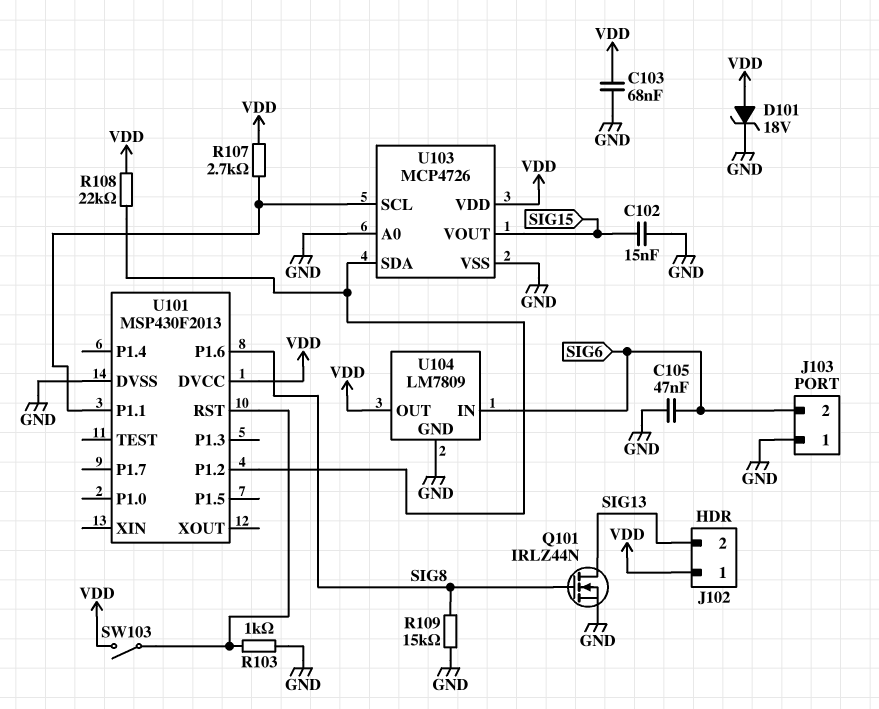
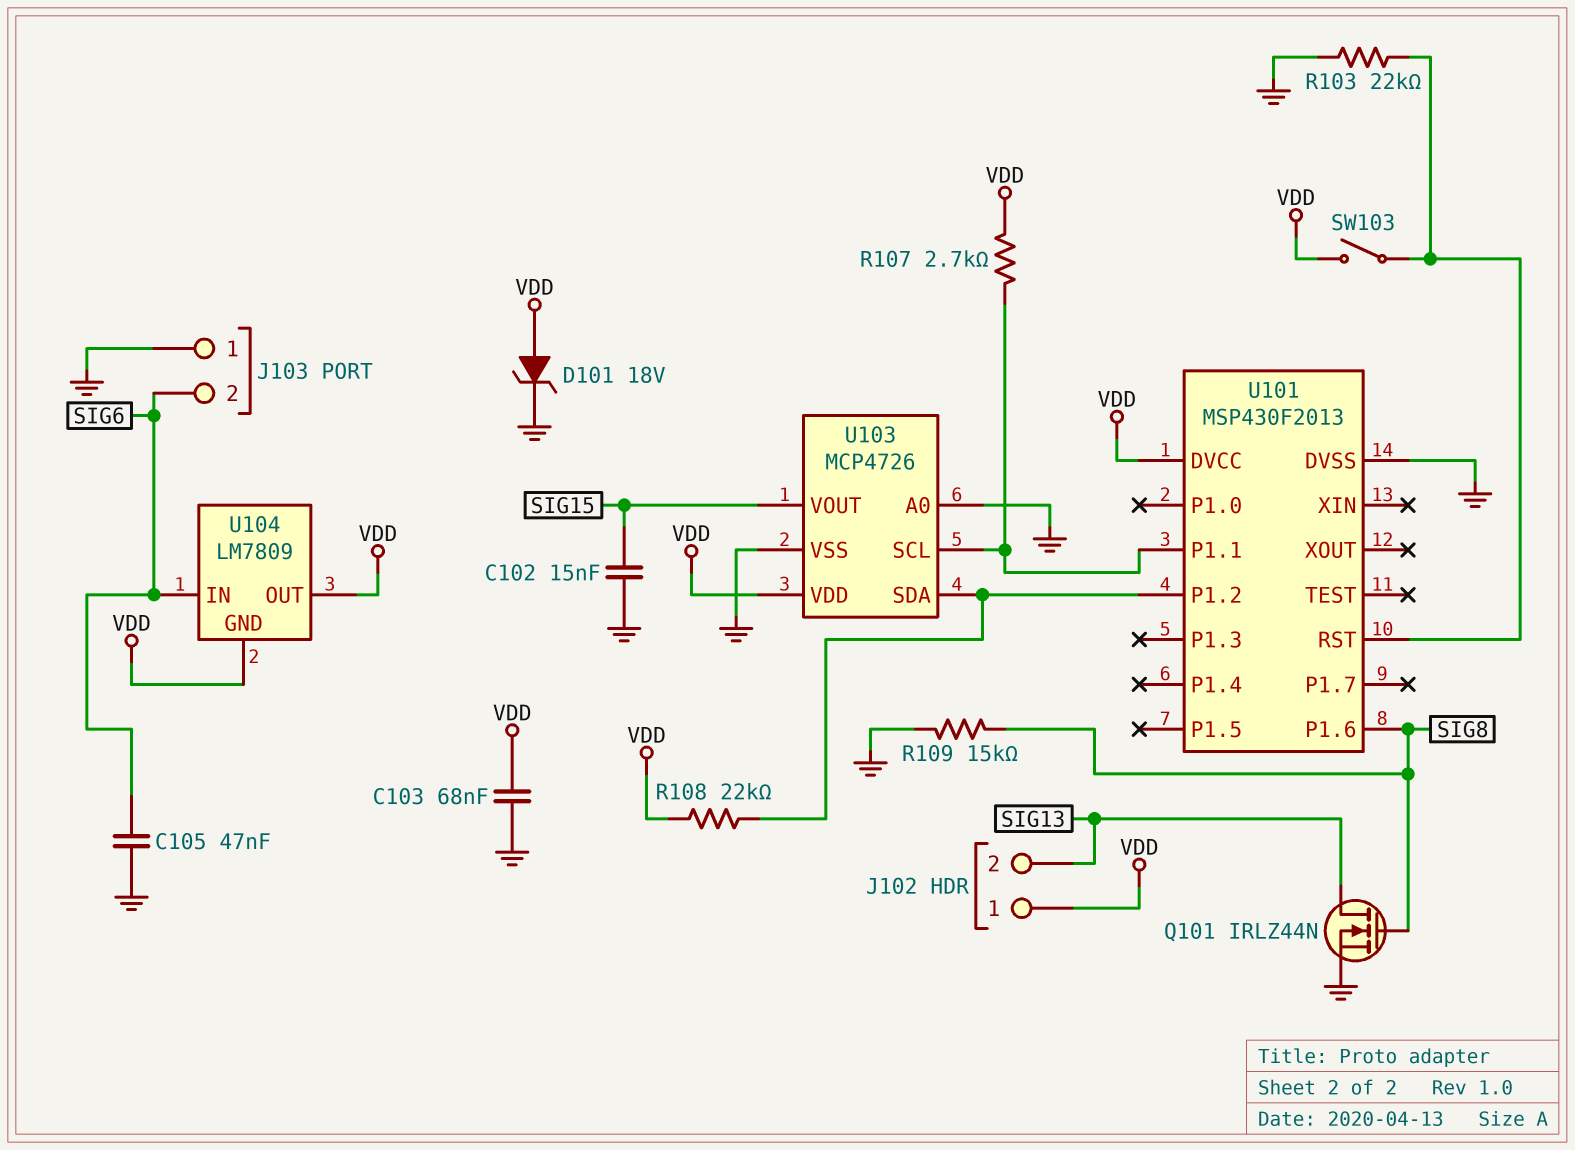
R103: 1k (GND, U101/RST) -> 22k (GND, U101/RST)
U104 pin GND: GND -> VDD

